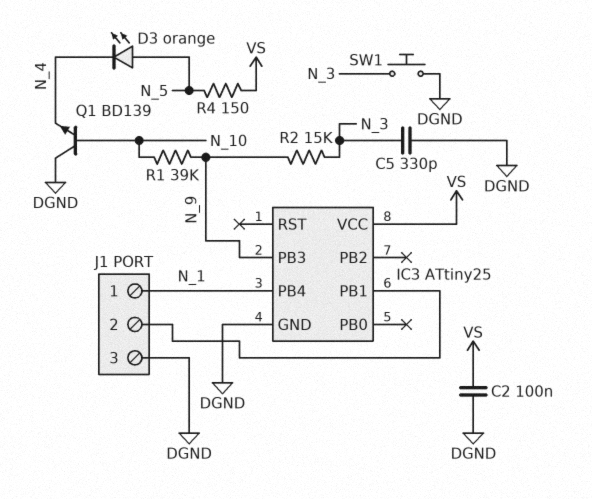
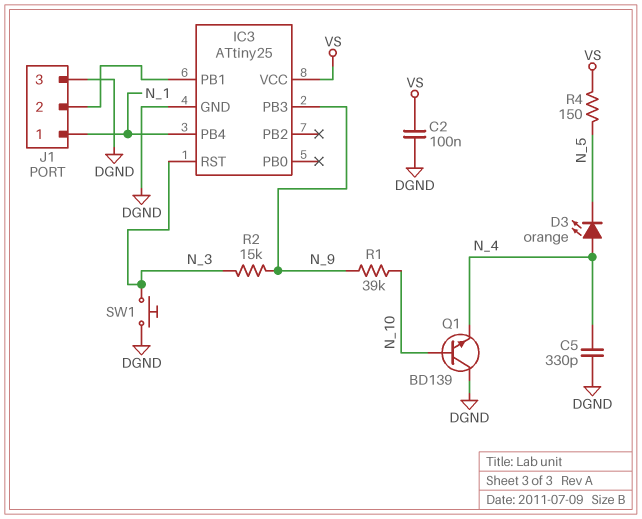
C5: 330pF (DGND, N_3) -> 330pF (DGND, N_4)
D3: LED orange (A N_5, K N_4) -> LED orange (A N_4, K N_5)
IC3 pin RST: none -> N_3

